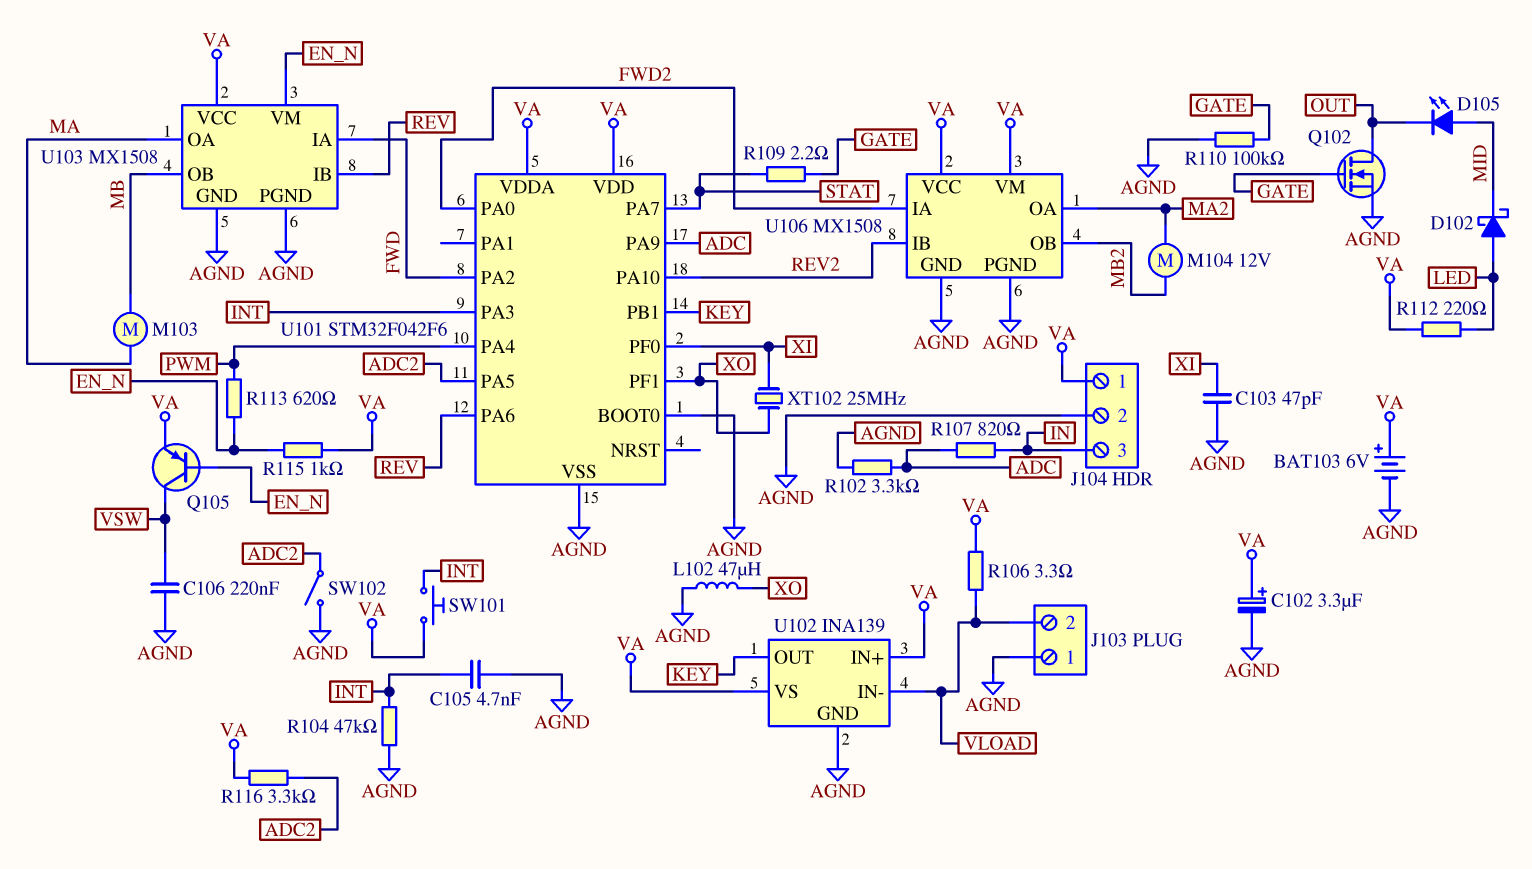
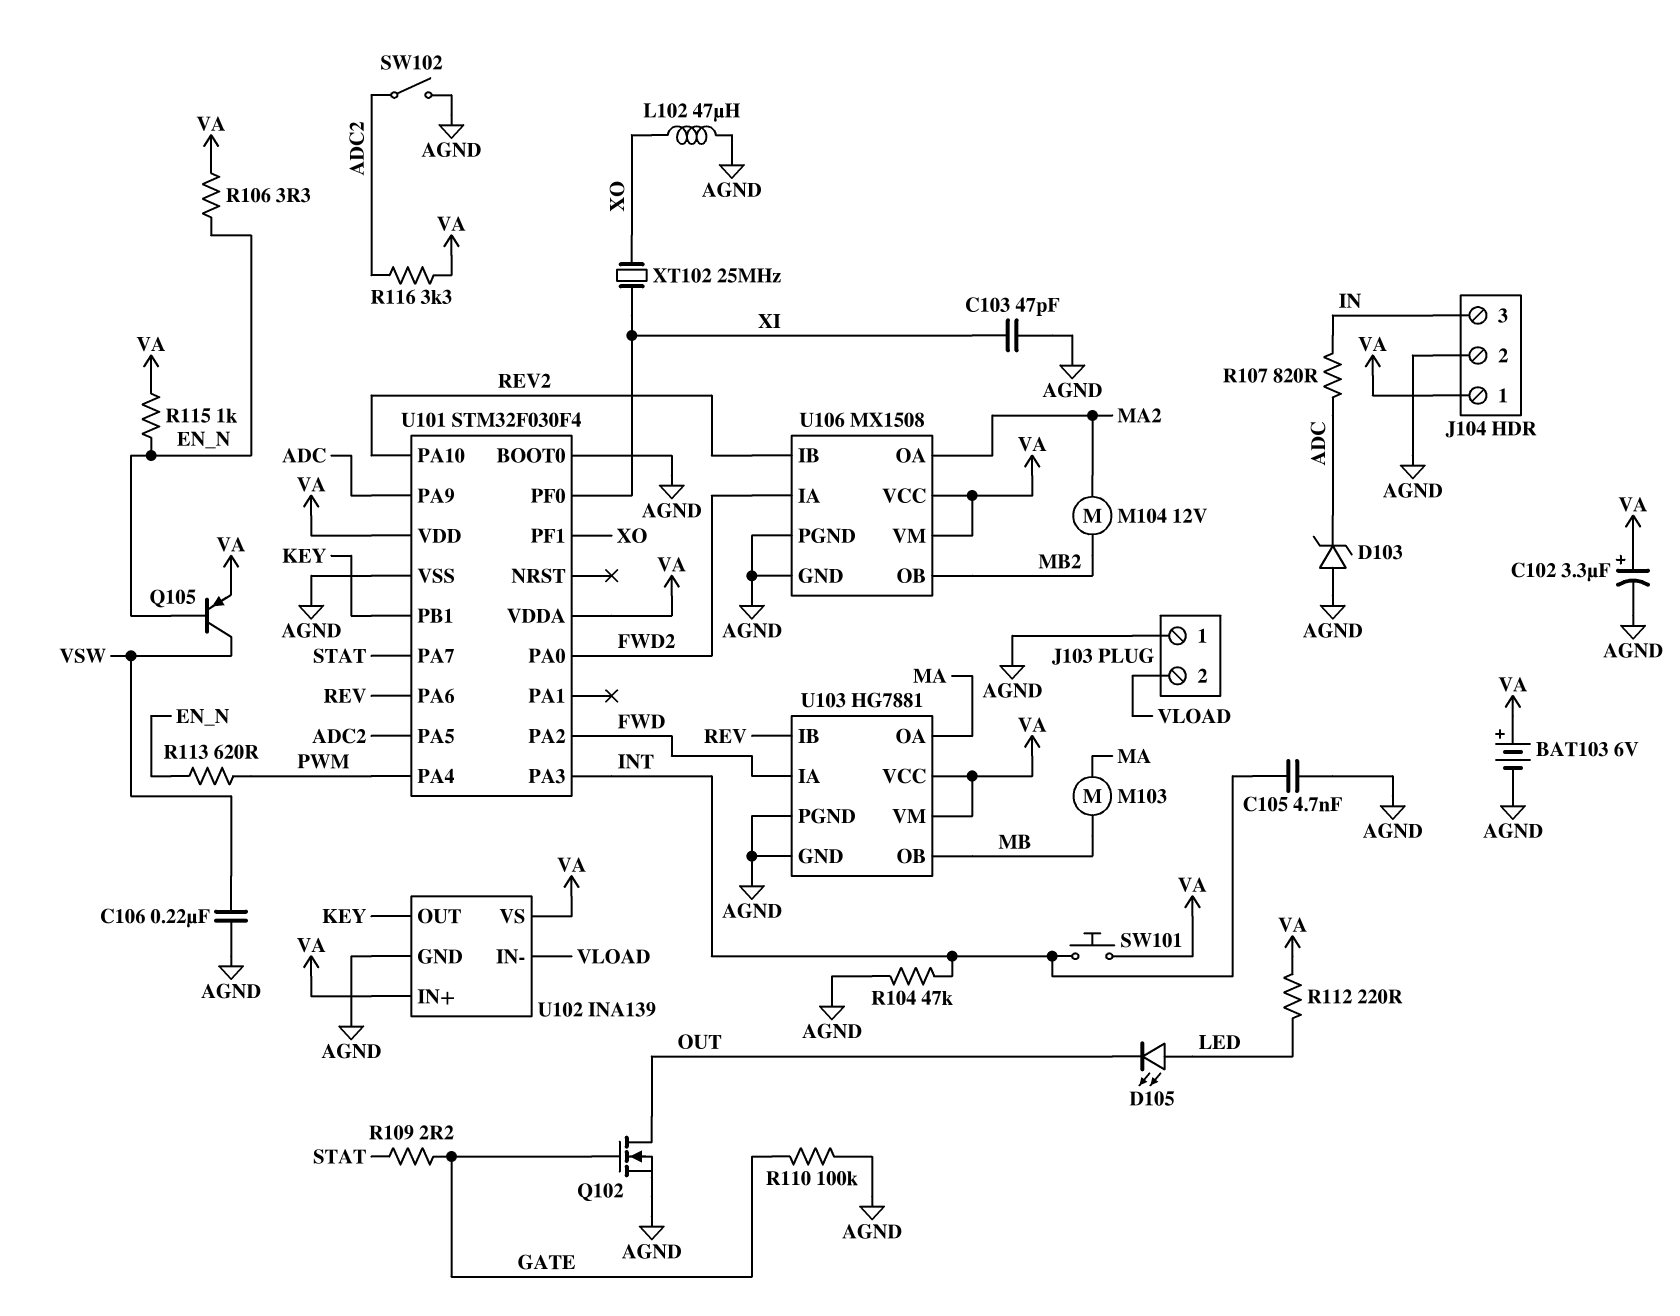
D102: schottky (A LED, K MID) -> none
D103: none -> zener (A AGND, K ADC)
D105: LED (A MID, K OUT) -> LED (A LED, K OUT)
R102: 3.3k (ADC, AGND) -> none
R106: 3.3 (VA, VLOAD) -> 3.3 (EN_N, VA)
U101: STM32F042F6 -> STM32F030F4
U103: MX1508 -> HG7881
U103 pin VM: EN_N -> VA

